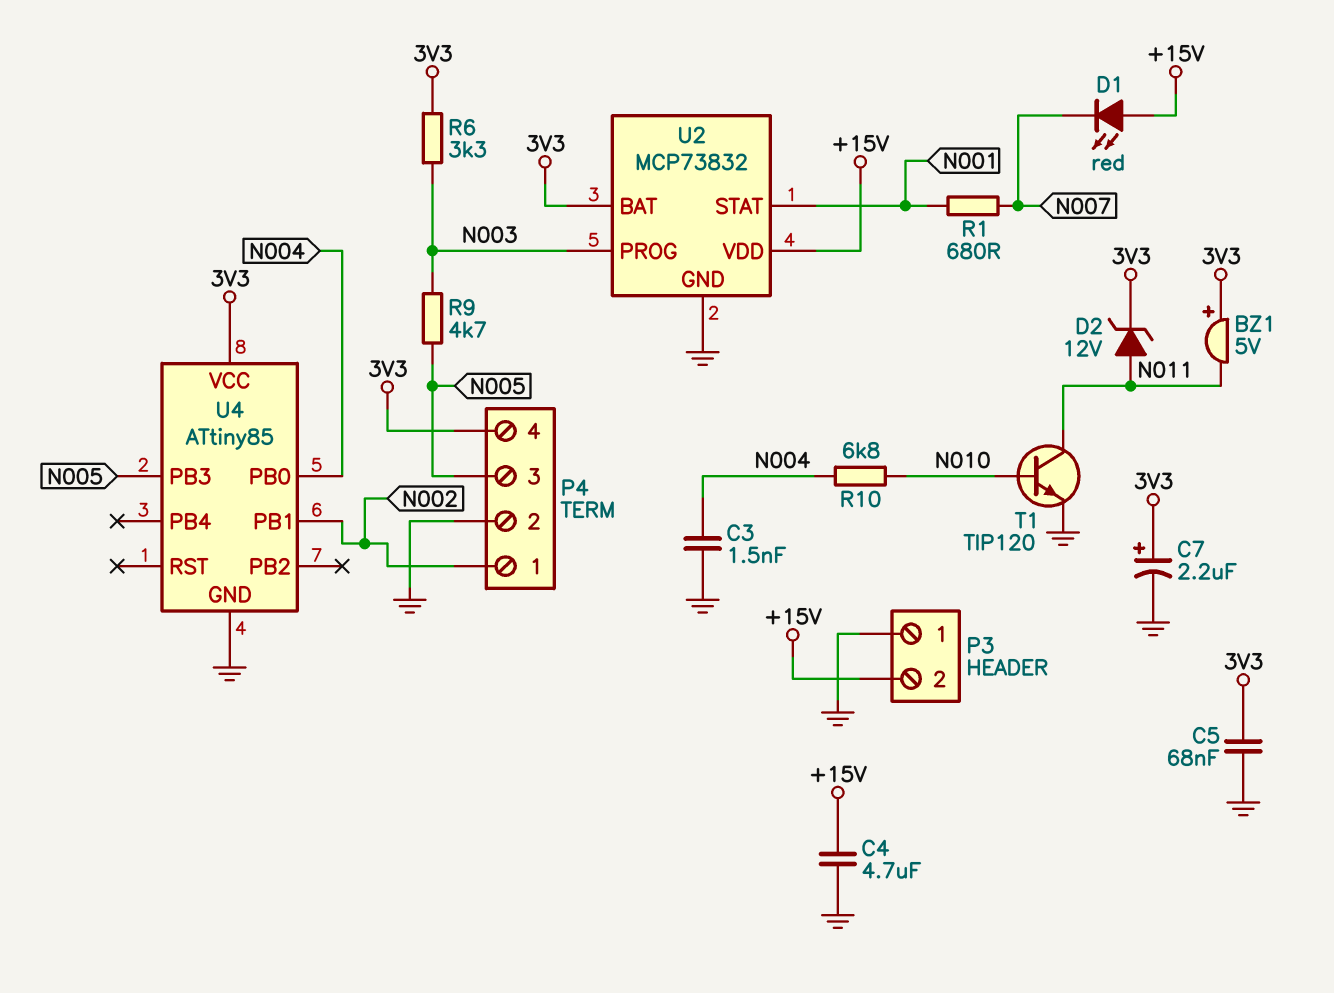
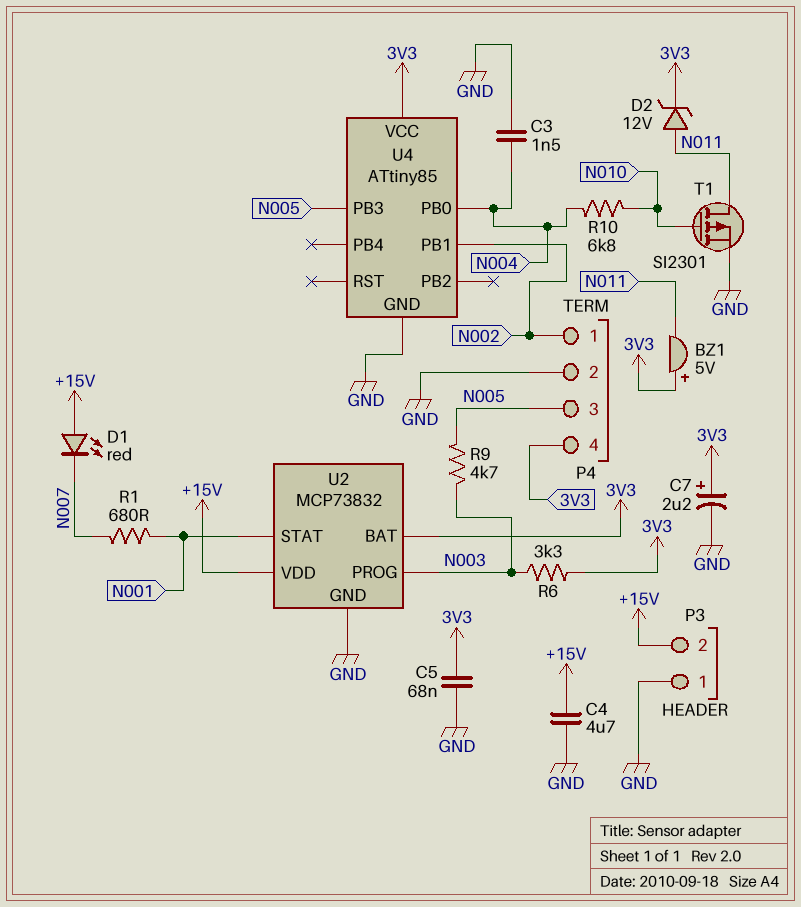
T1: NPN TIP120 (B N010, C N011, E GND) -> PMOS SI2301 (G N010, D N011, S GND)

